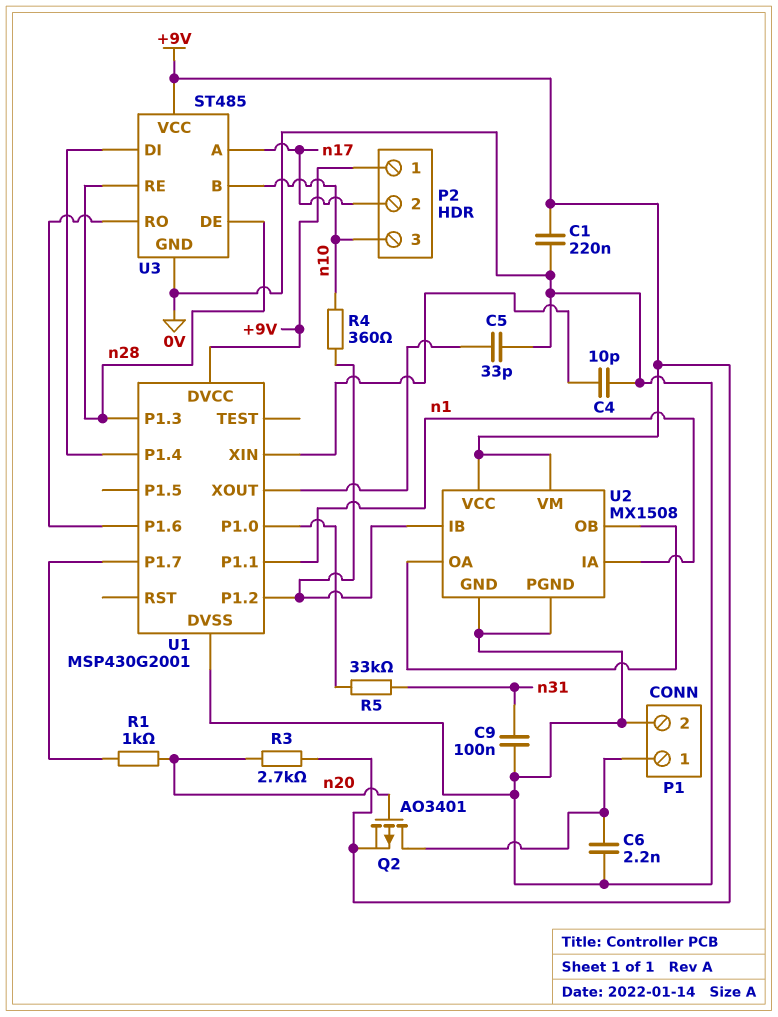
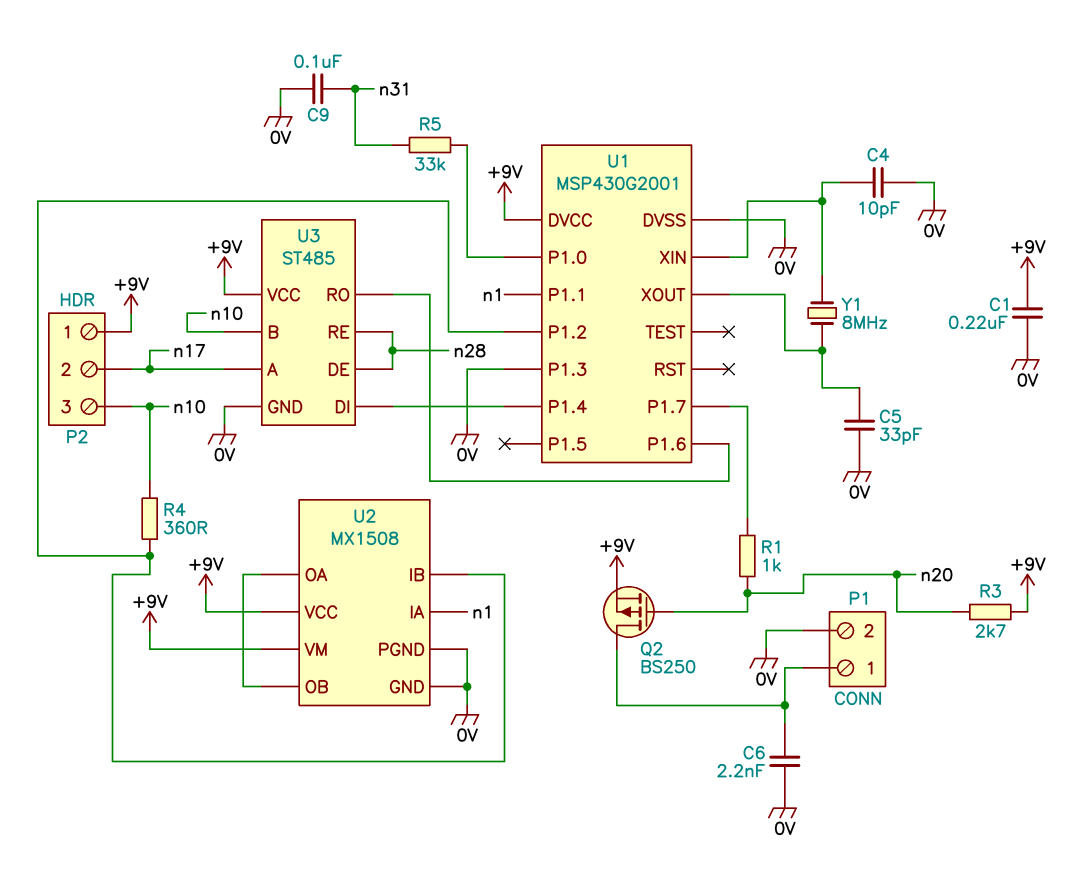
Q2: PMOS AO3401 (G n20, D P1/1, S +9V) -> PMOS BS250 (G n20, D P1/1, S +9V)
U1 pin P1.3: n28 -> 0V
Y1: none -> 8MHz (U1/XIN, U1/XOUT)

